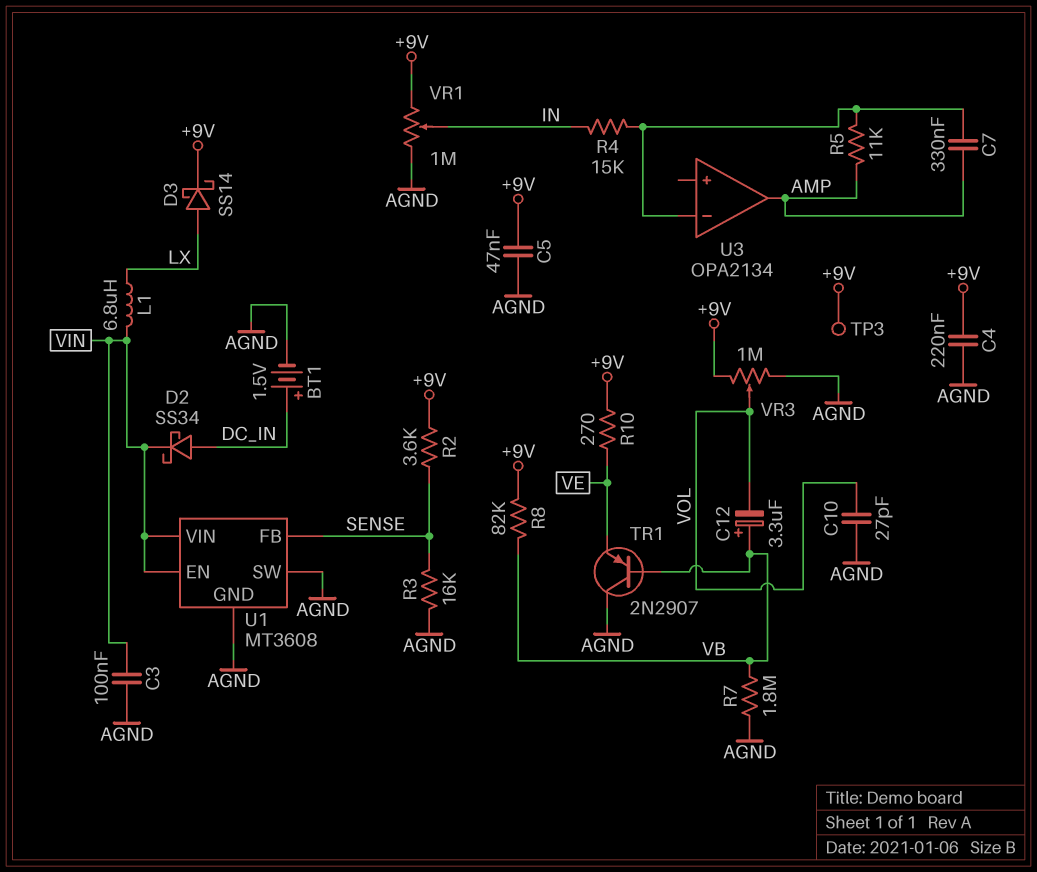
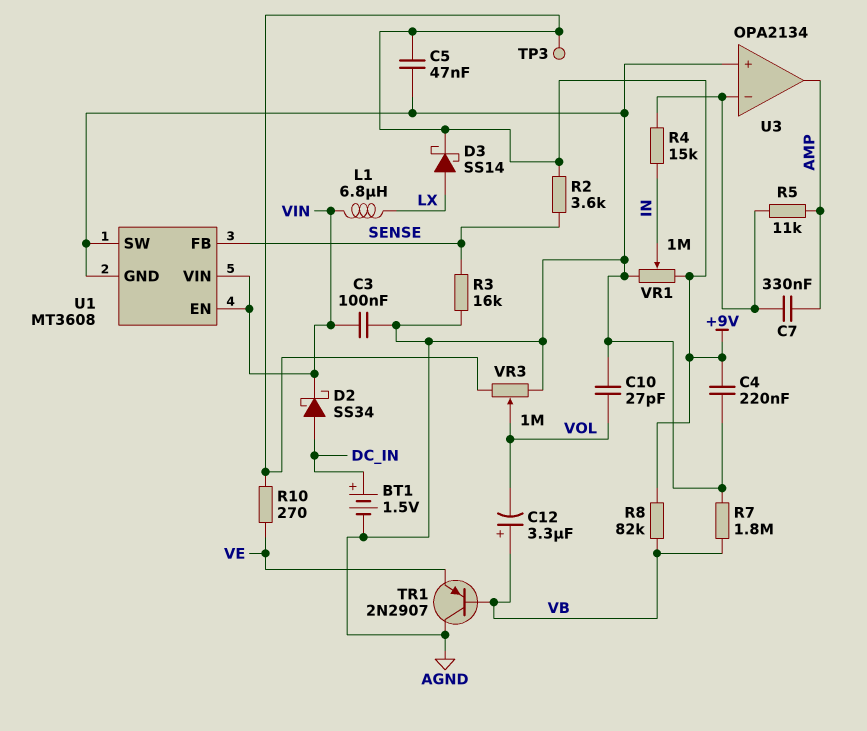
U3 pin in+: none -> AGND

